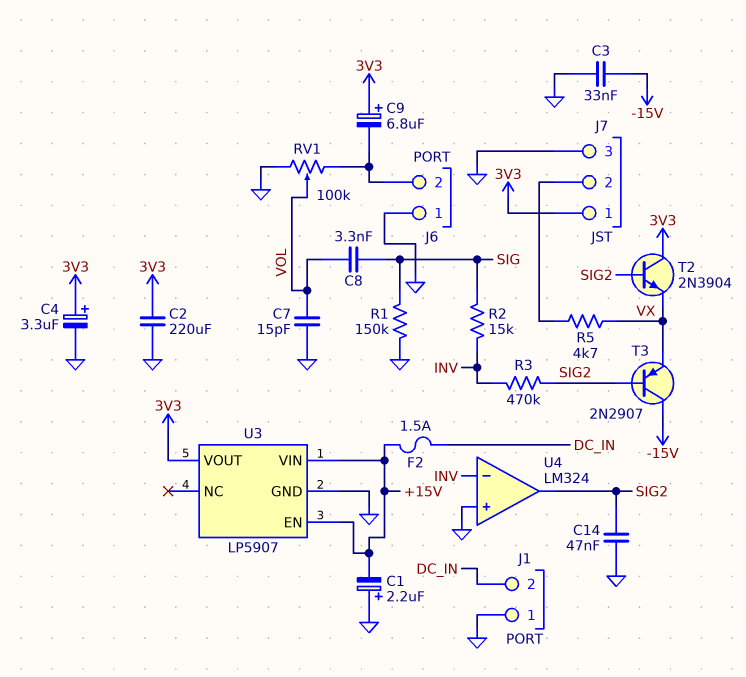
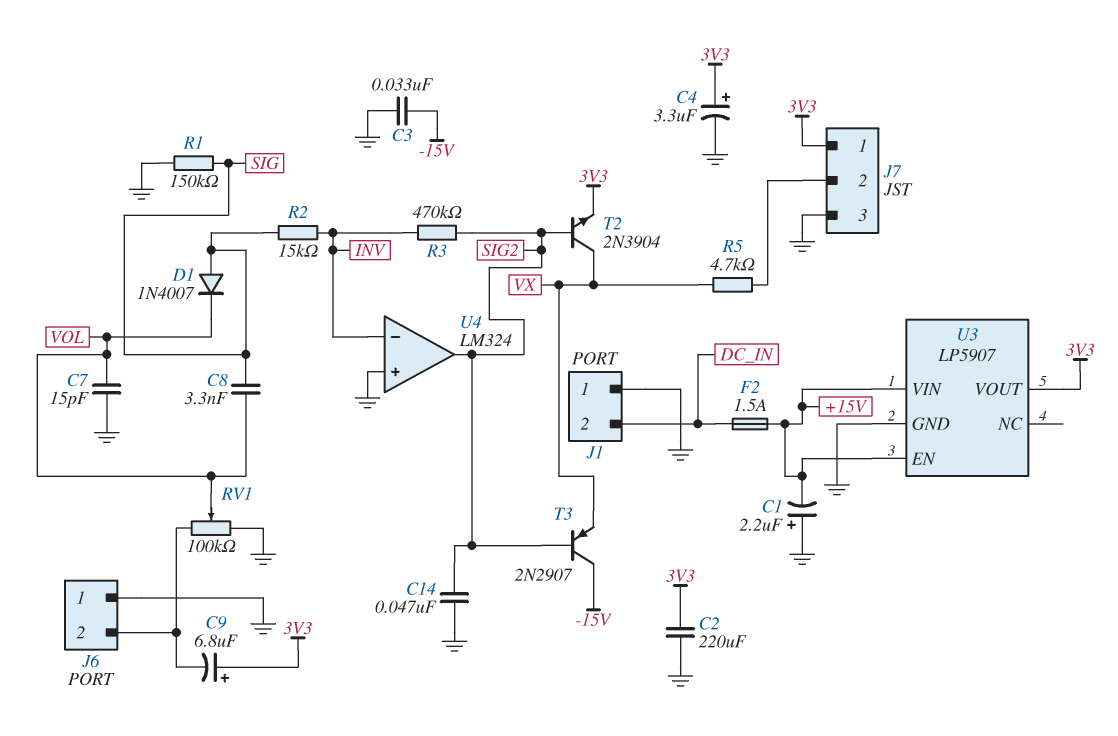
D1: none -> diode 1N4007 (A SIG, K VOL)
T2: NPN 2N3904 (B SIG2, C 3V3, E VX) -> NPN 2N3904 (B SIG2, C VX, E 3V3)

